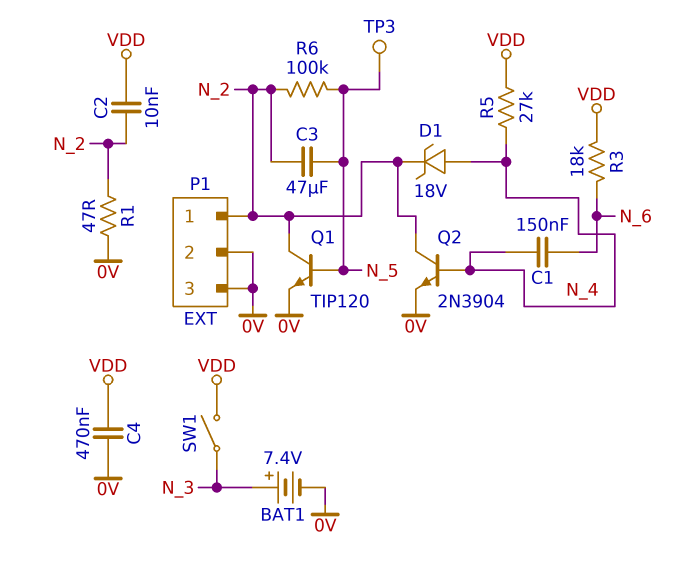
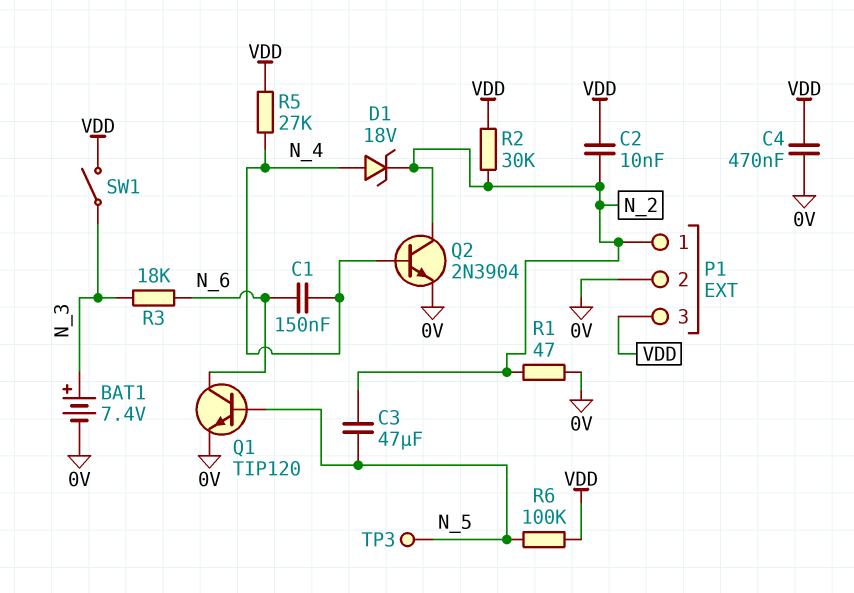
P1 pin 3: 0V -> VDD
Q1: NPN TIP120 (B N_5, C N_2, E 0V) -> NPN TIP120 (B N_5, C N_6, E 0V)
R2: none -> 30k (N_2, VDD)
R3: 18k (N_6, VDD) -> 18k (N_3, N_6)
R6: 100k (N_2, N_5) -> 100k (N_5, VDD)

